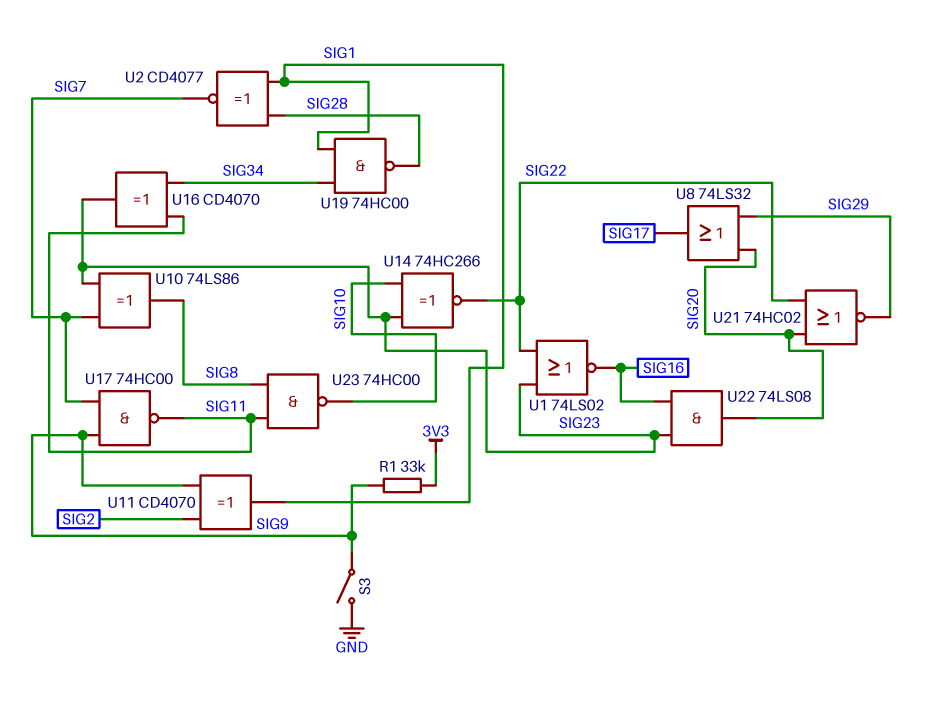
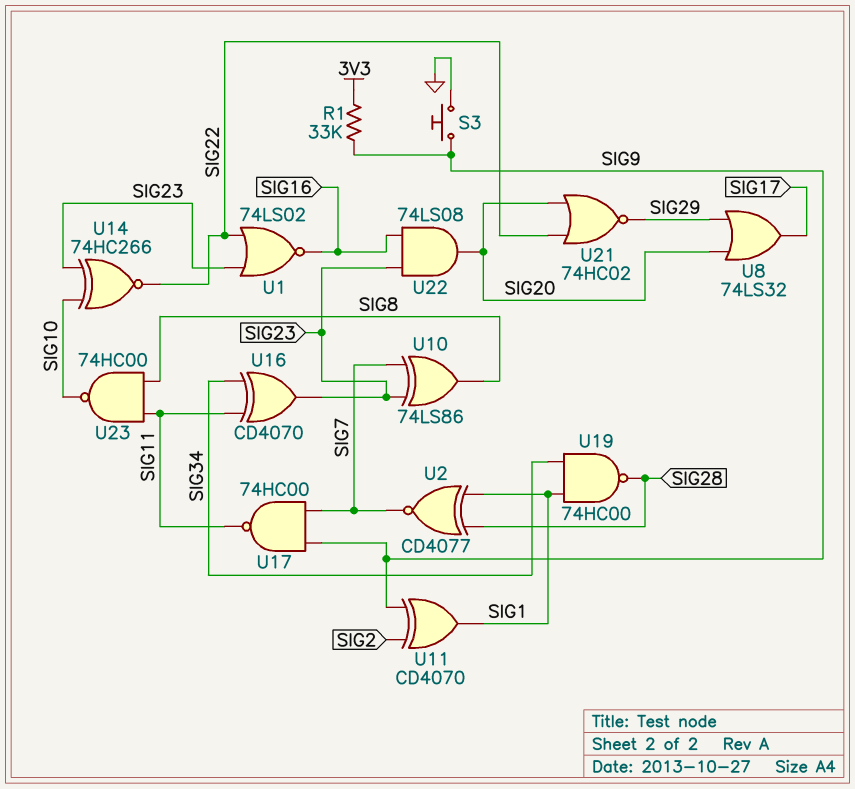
S3: switch (GND, SIG9) -> button (GND, SIG9)

